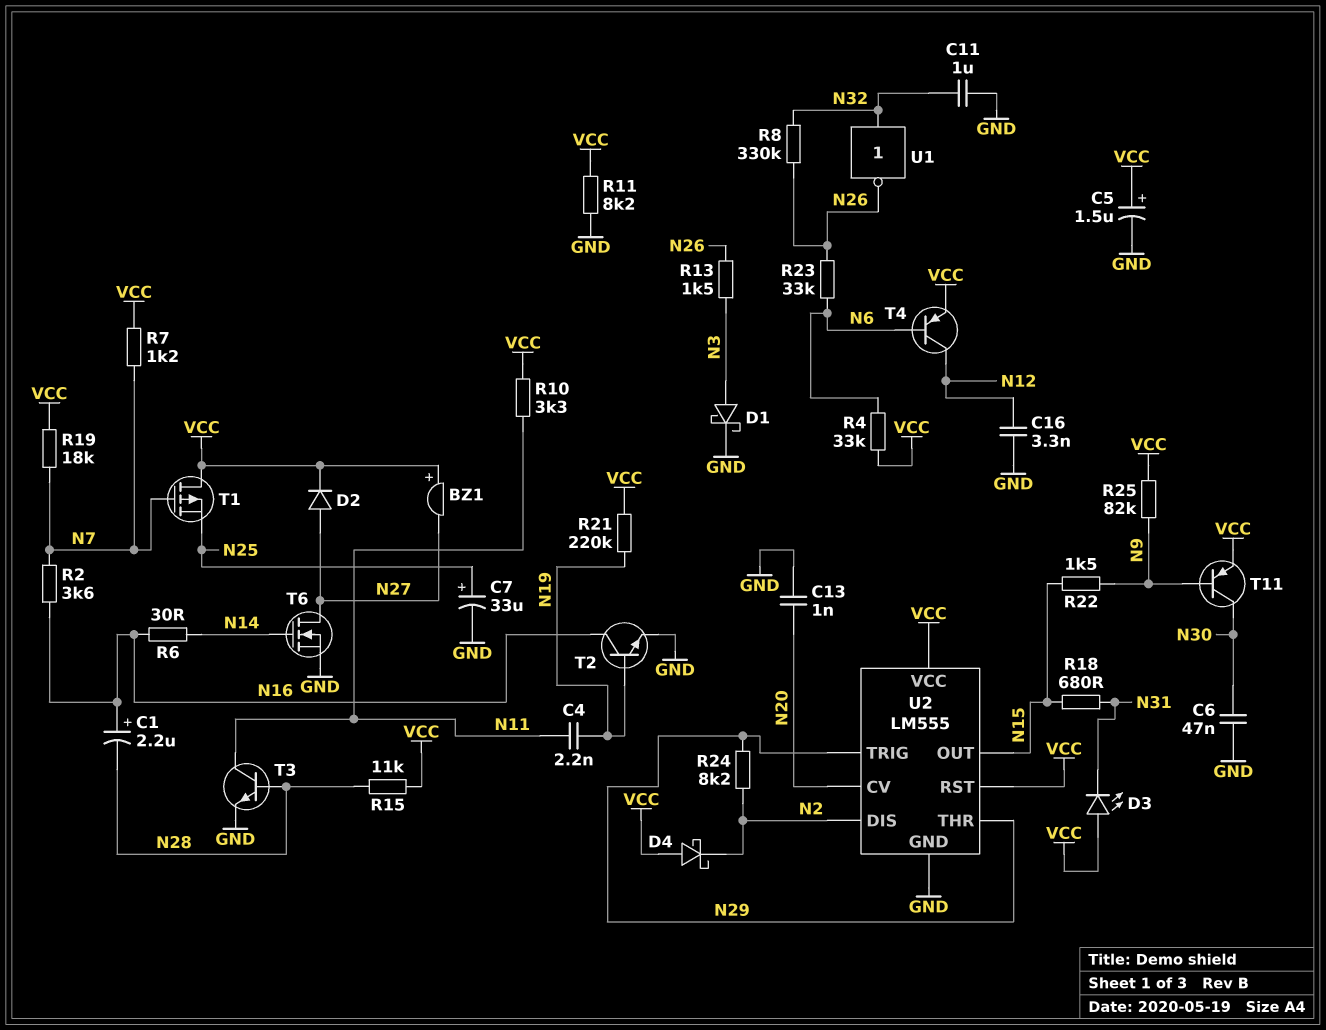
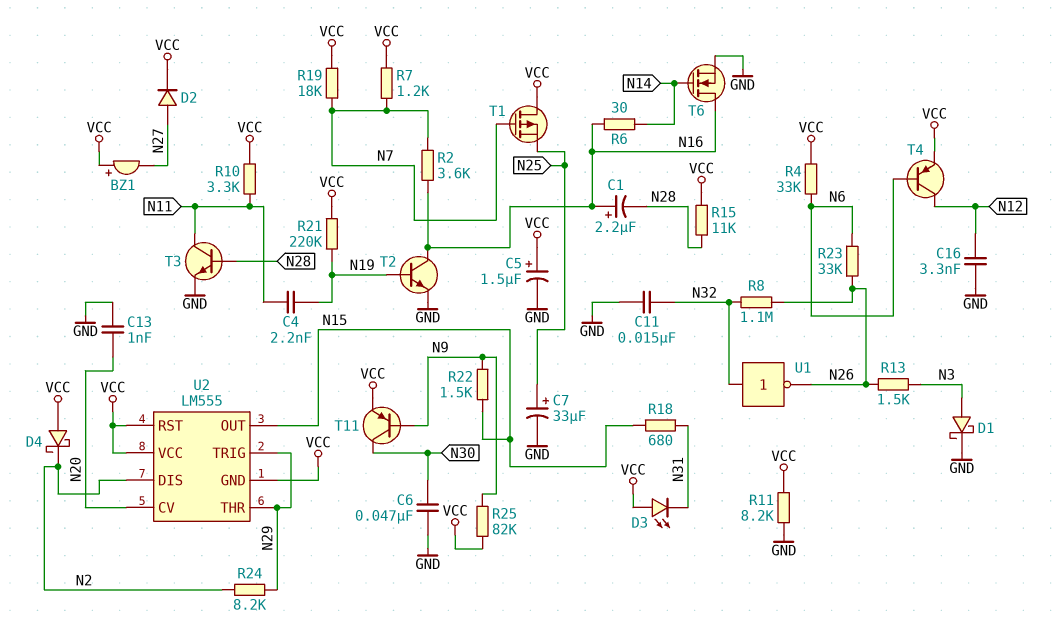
C11: 1uF (GND, N32) -> 15nF (GND, N32)
R8: 330k (N26, N32) -> 1.1M (N26, N32)
T6: NMOS (G N14, D N27, S GND) -> NMOS (G N14, D N16, S GND)
U2 pin GND: GND -> VCC

